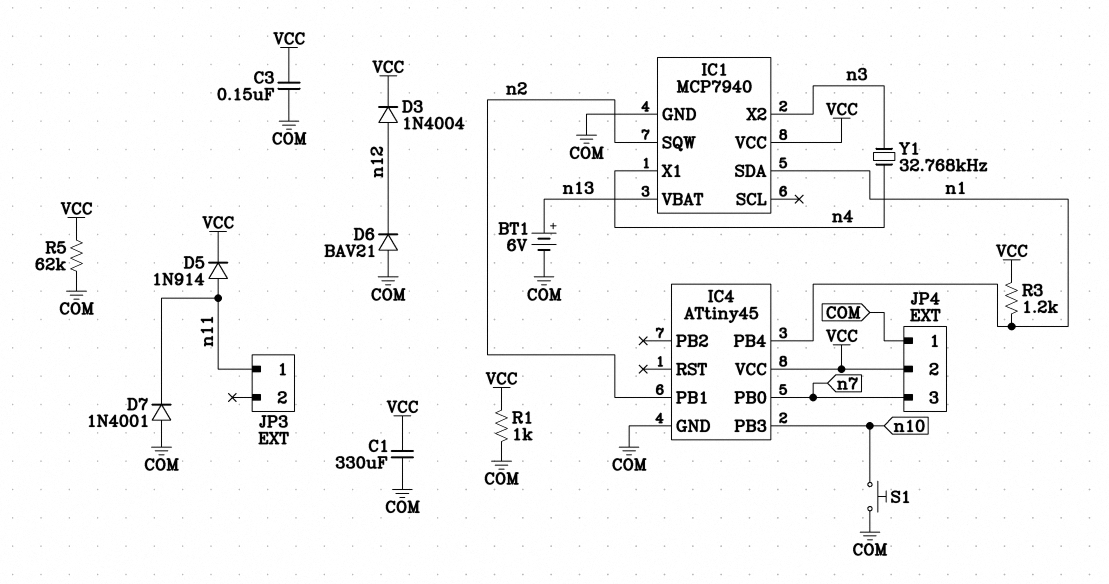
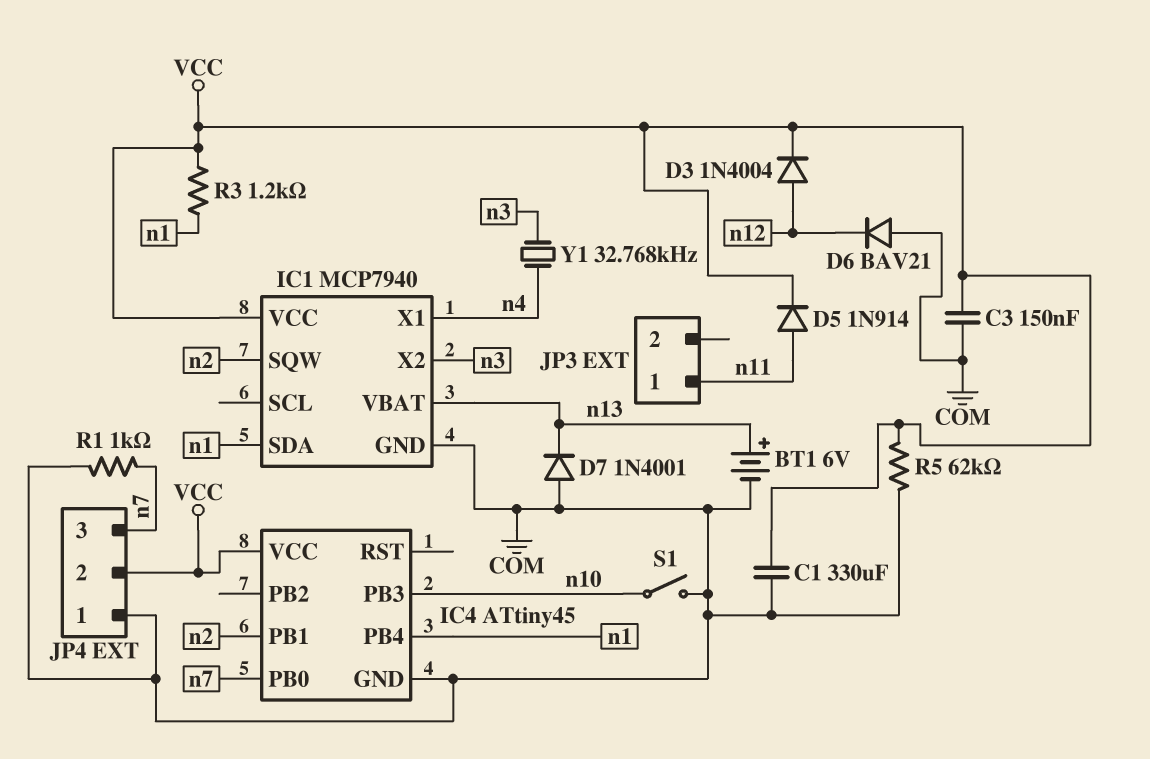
D7: diode 1N4001 (A COM, K n11) -> diode 1N4001 (A COM, K n13)
R1: 1k (COM, VCC) -> 1k (COM, n7)
S1: button (COM, n10) -> switch (COM, n10)

